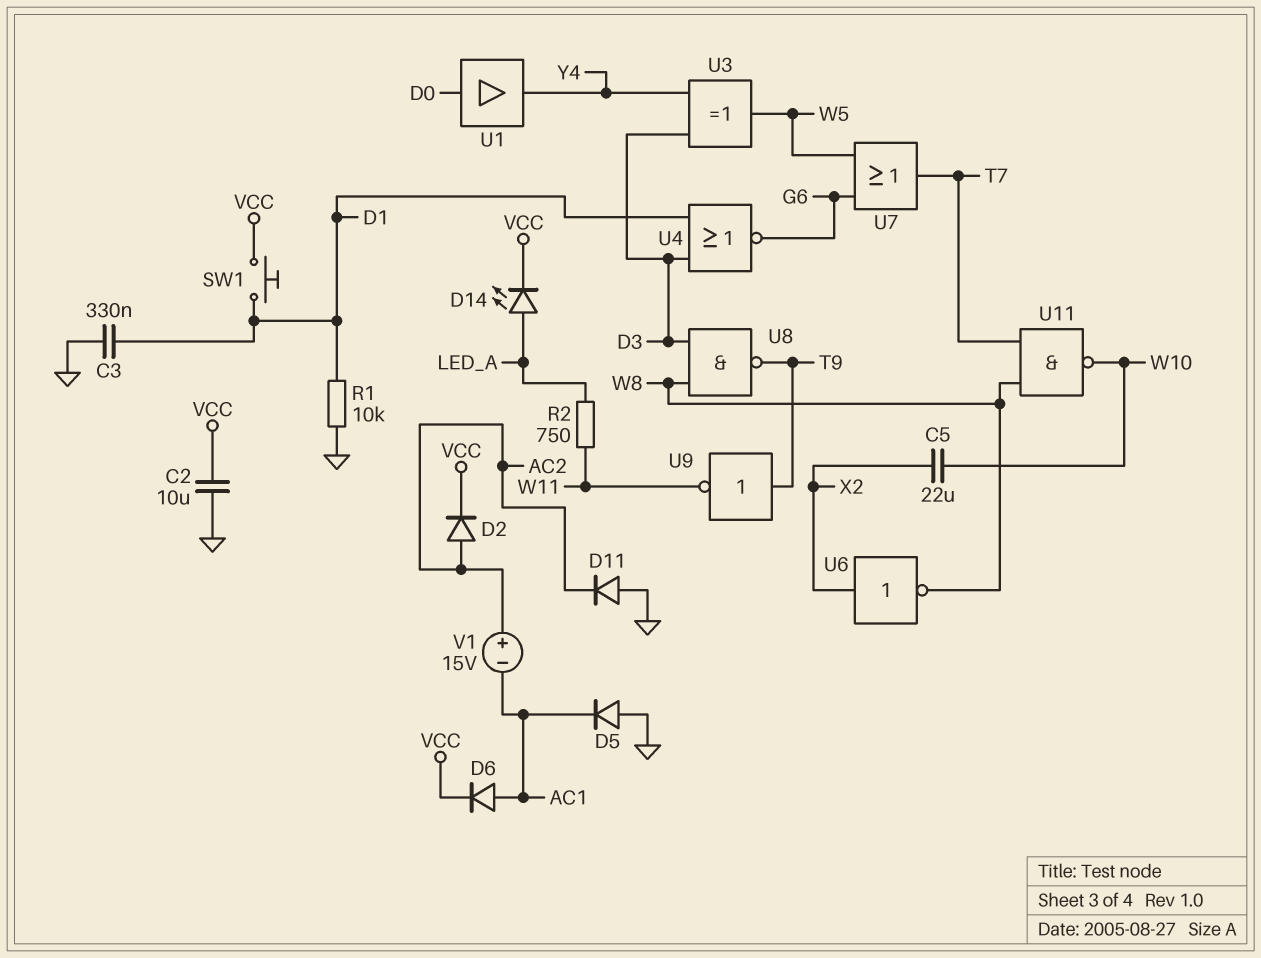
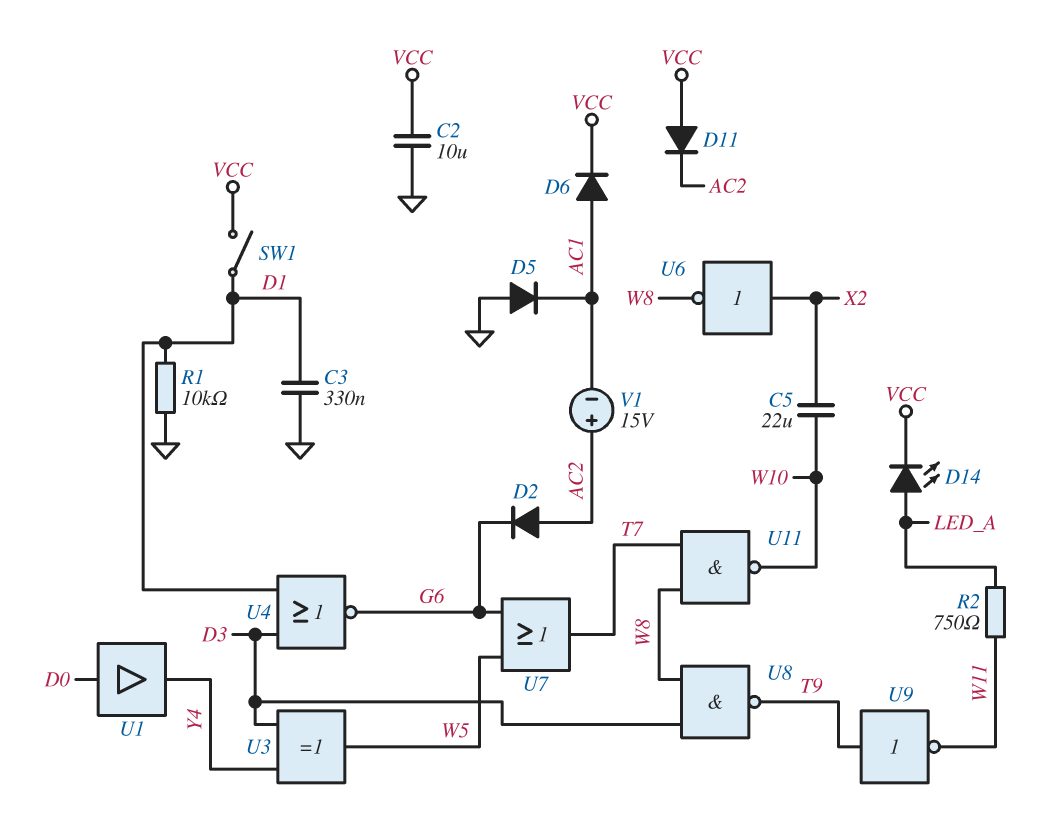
D2: diode (A AC2, K VCC) -> diode (A AC2, K G6)
D11: diode (A GND, K AC2) -> diode (A VCC, K AC2)
SW1: button (D1, VCC) -> switch (D1, VCC)

